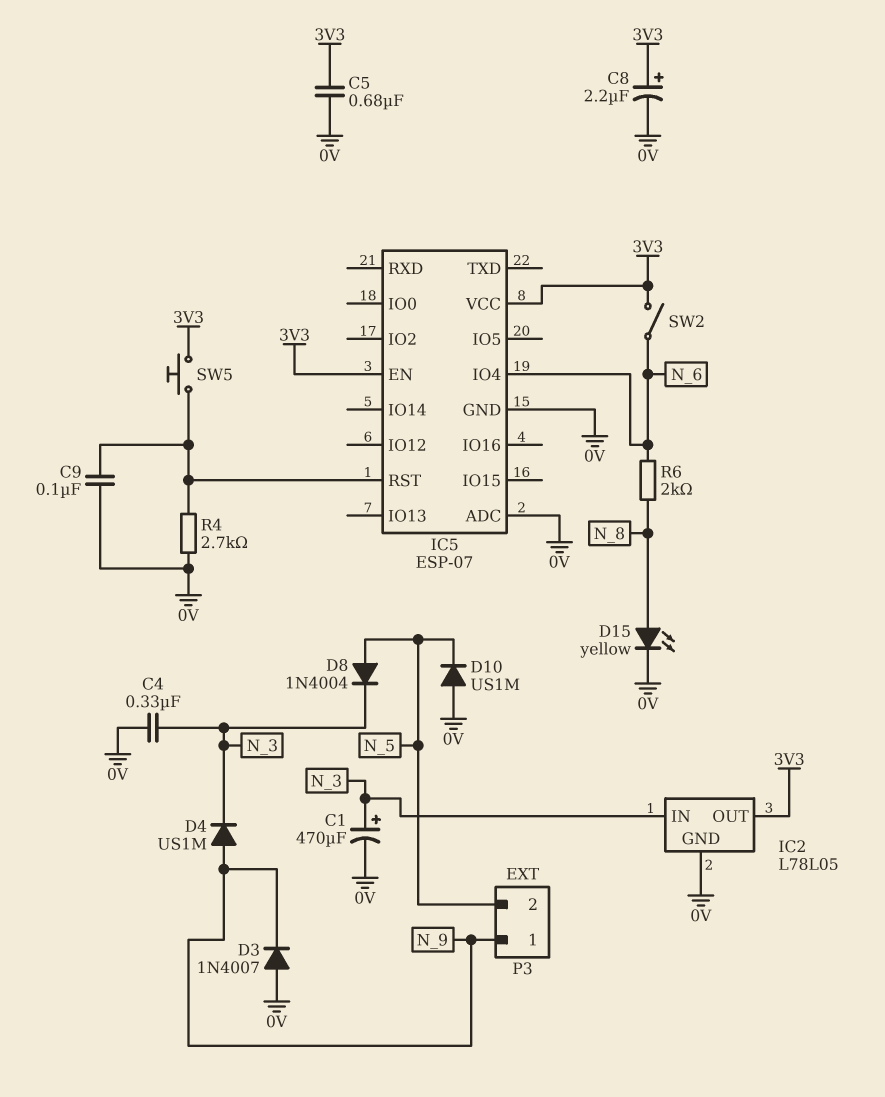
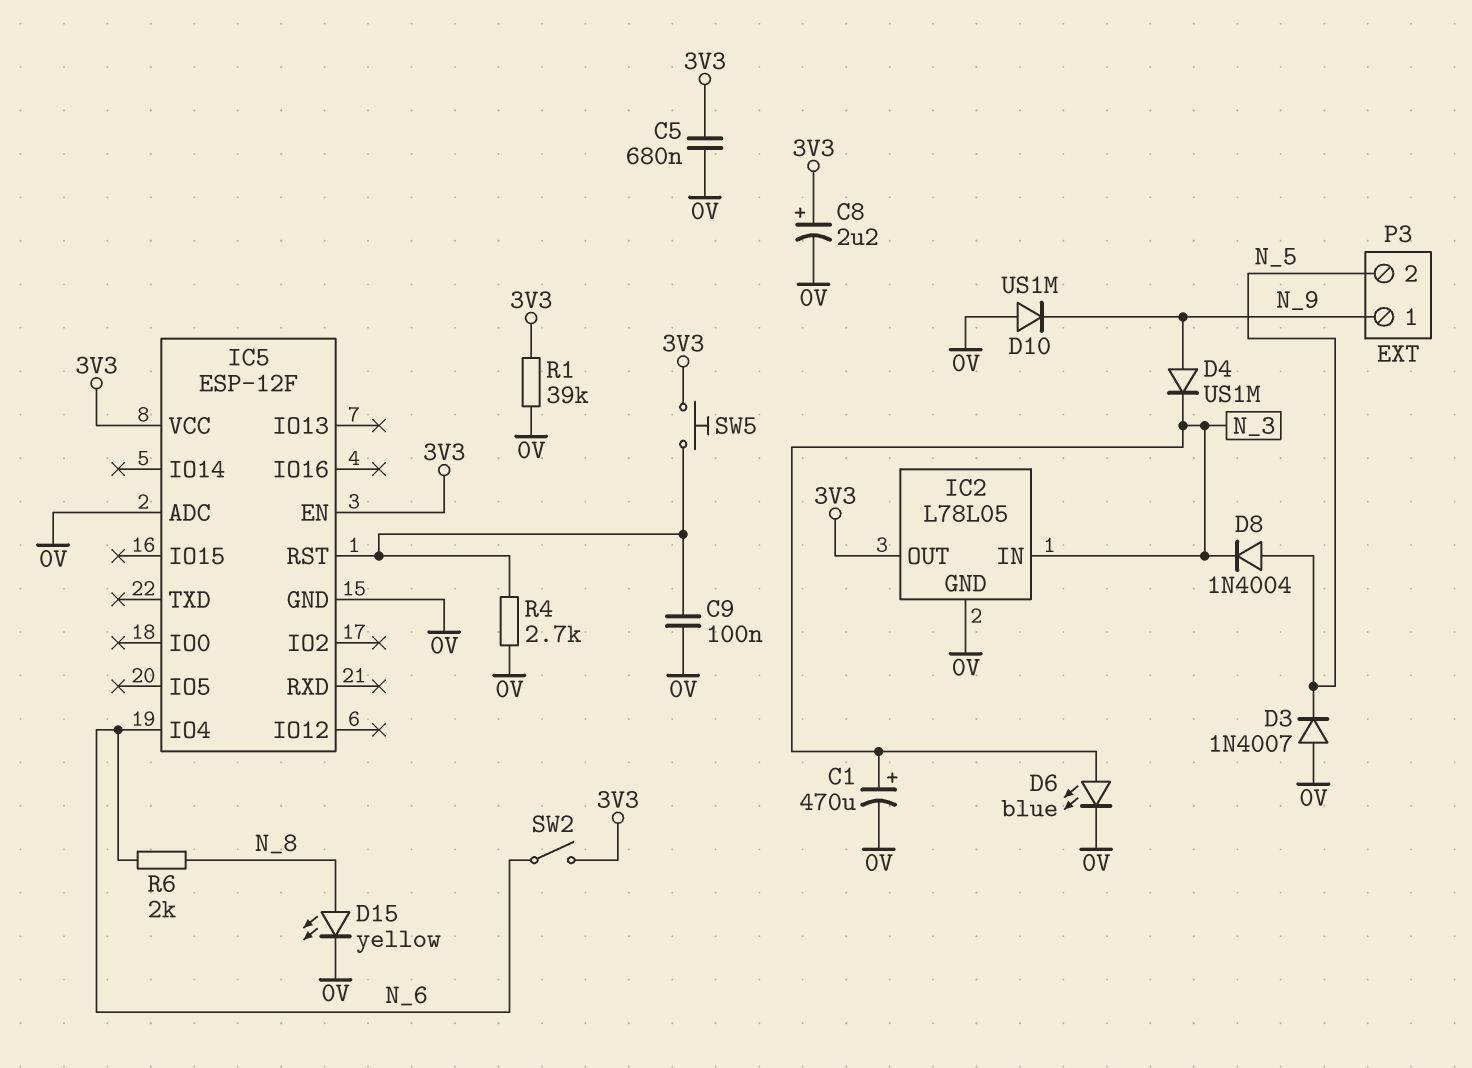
C4: 330nF (0V, N_3) -> none
D3: diode 1N4007 (A 0V, K N_9) -> diode 1N4007 (A 0V, K N_5)
D6: none -> LED blue (A N_3, K 0V)
D10: diode US1M (A 0V, K N_5) -> diode US1M (A 0V, K N_9)
IC5: ESP-07 -> ESP-12F
R1: none -> 39k (0V, 3V3)

